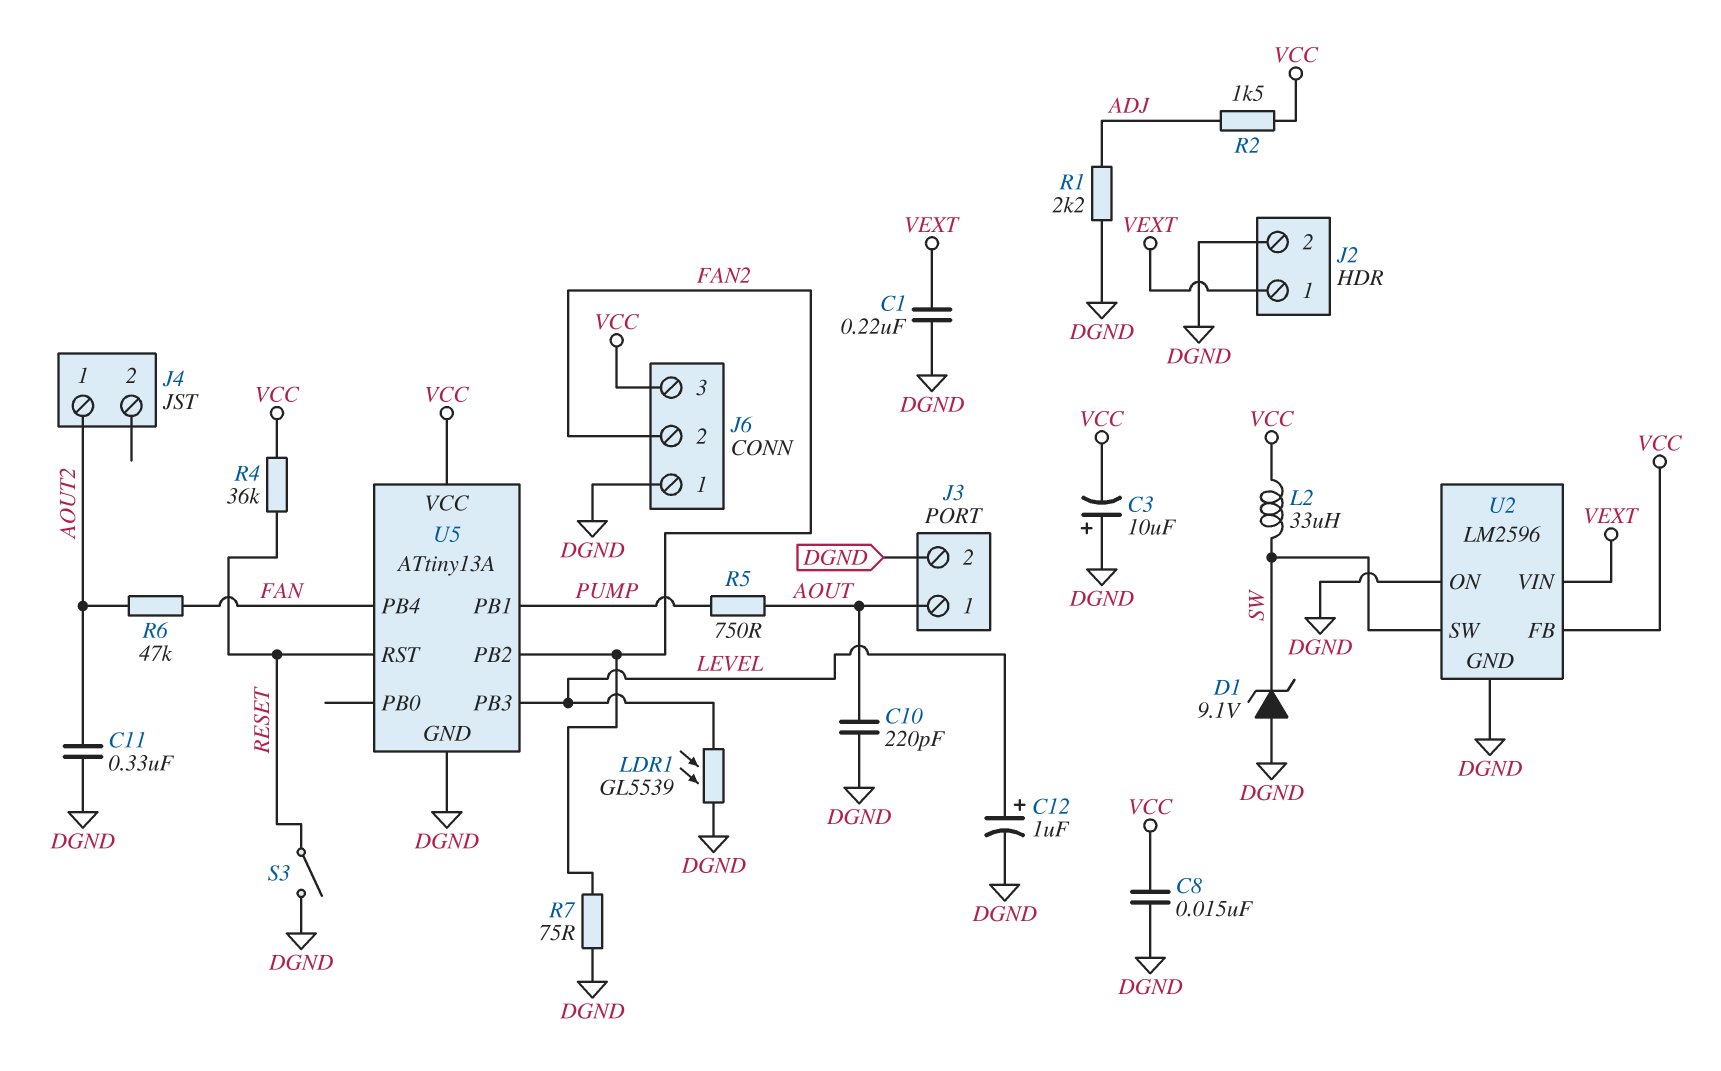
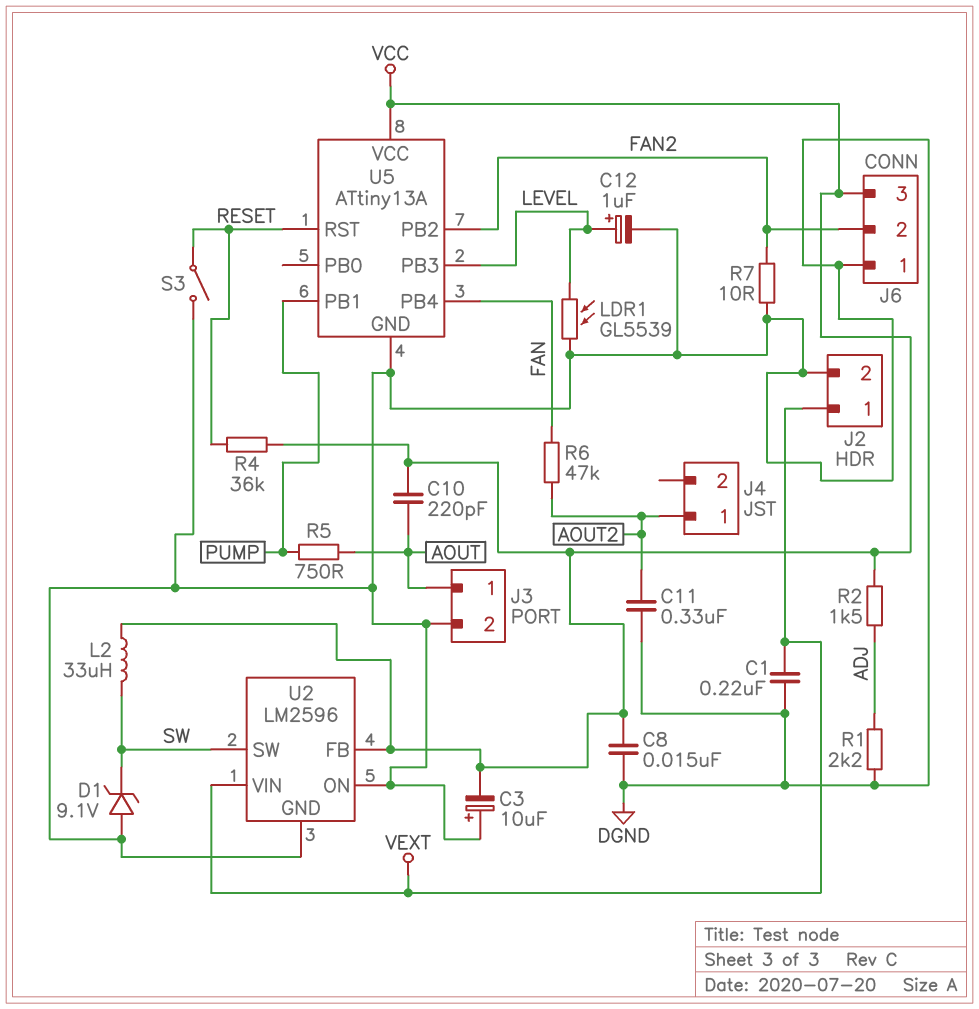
C10: 220pF (AOUT, DGND) -> 220pF (AOUT, VCC)
R7: 75 (DGND, FAN2) -> 10 (DGND, FAN2)

